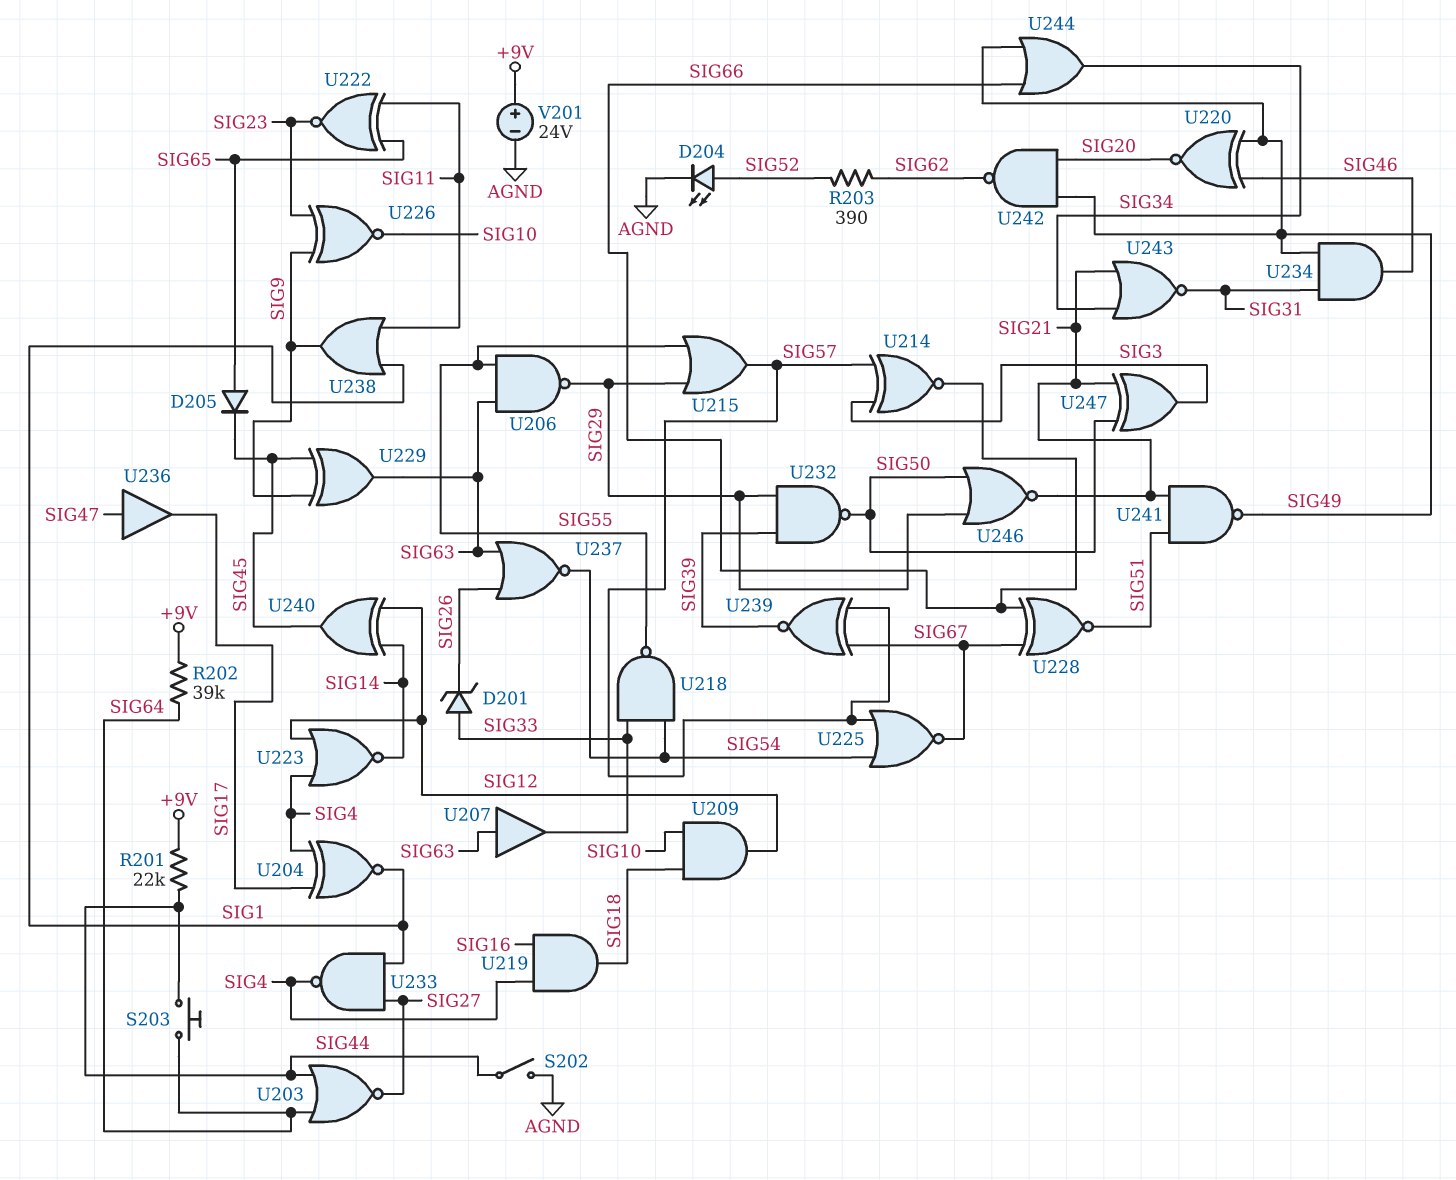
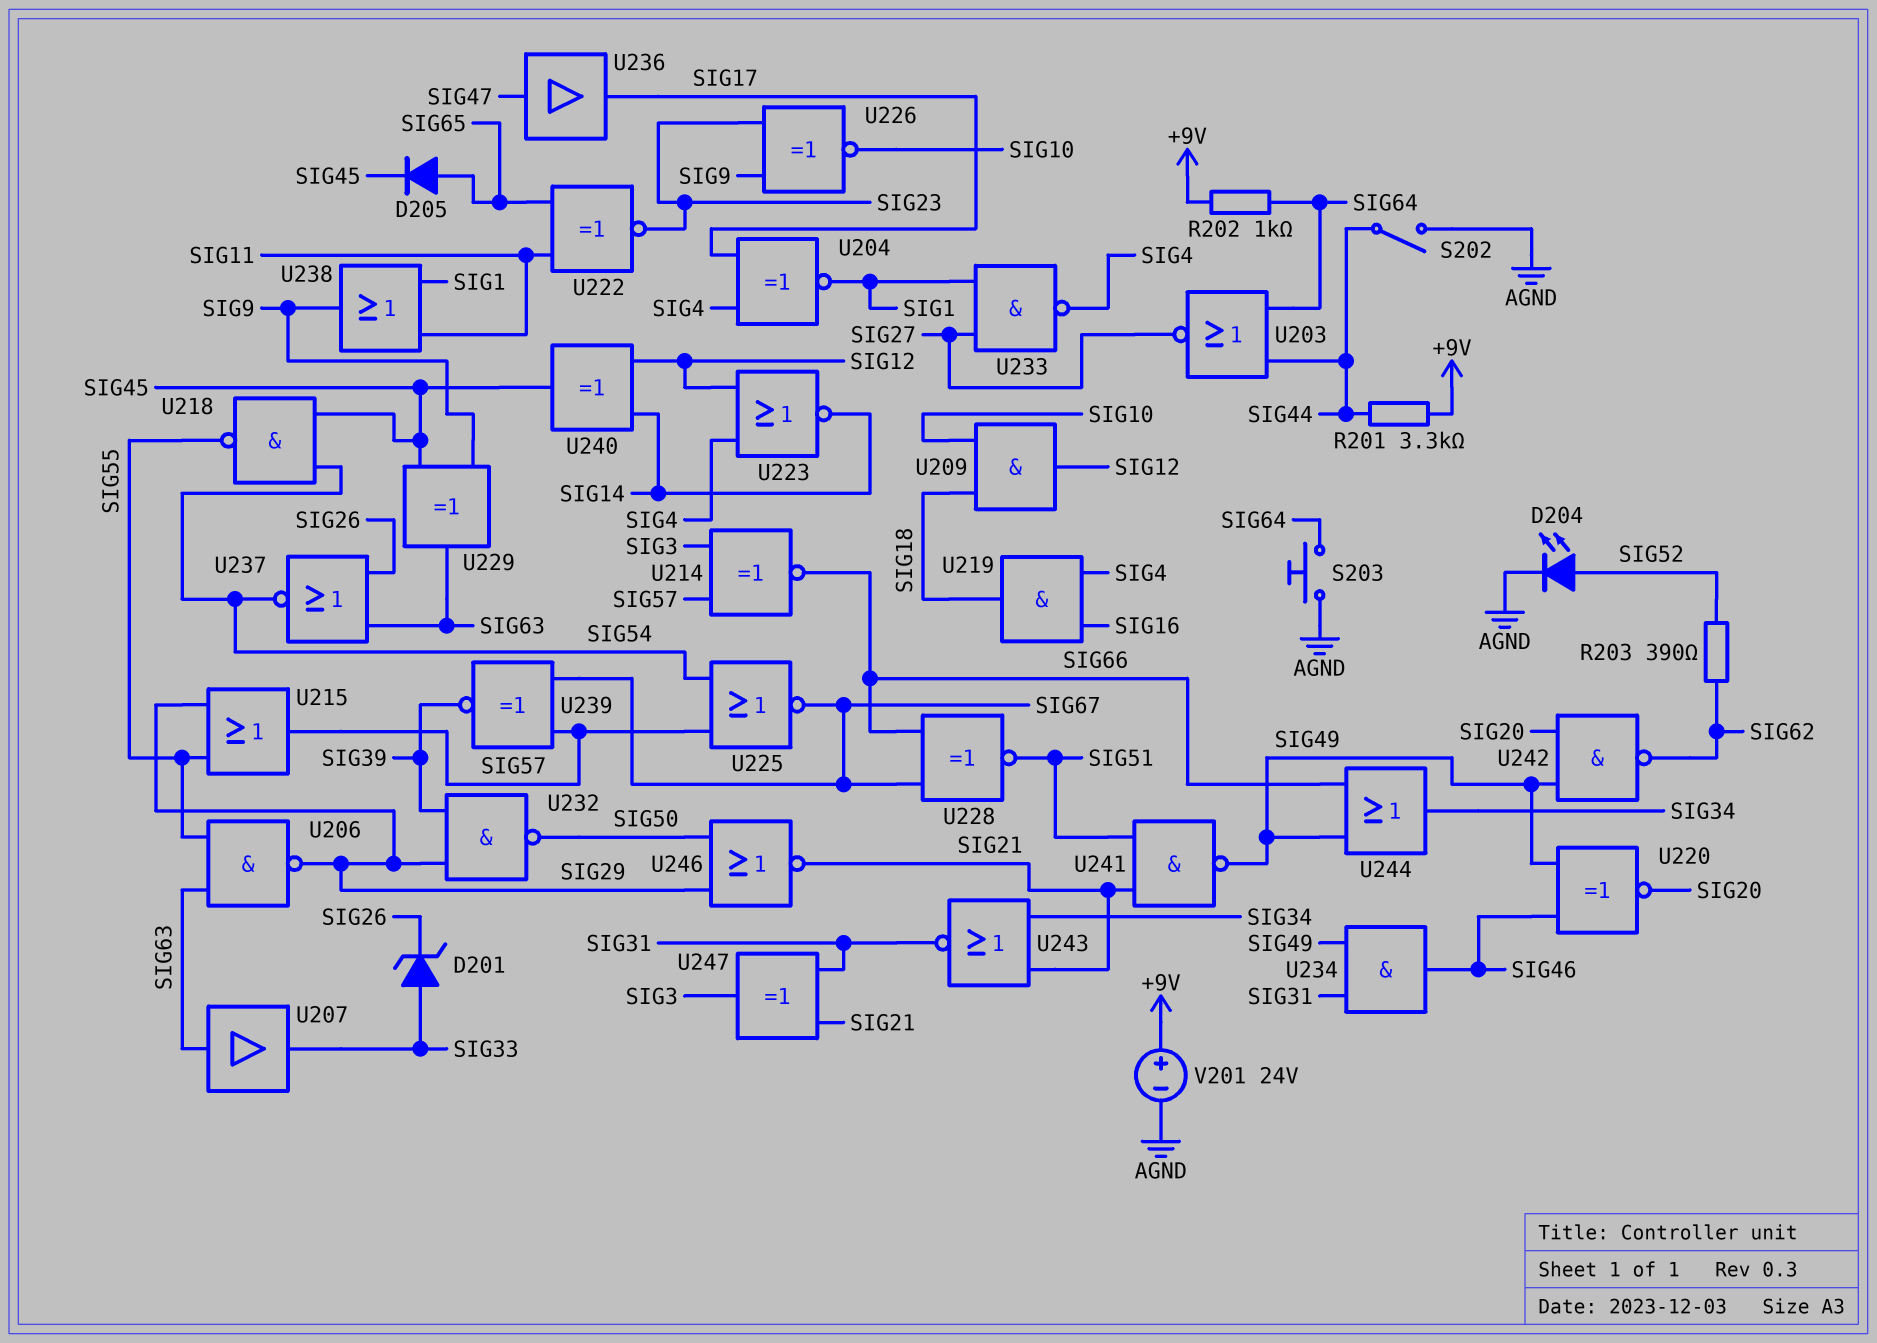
R201: 22k (+9V, SIG44) -> 3.3k (+9V, SIG44)
R202: 39k (+9V, SIG64) -> 1k (+9V, SIG64)
S203: button (SIG44, SIG64) -> button (AGND, SIG64)
U218: NAND (in SIG33, in SIG54, out SIG55) -> NAND (in SIG45, in SIG54, out SIG55)
U247: XOR (in SIG21, in SIG50, out SIG3) -> XOR (in SIG21, in SIG31, out SIG3)

